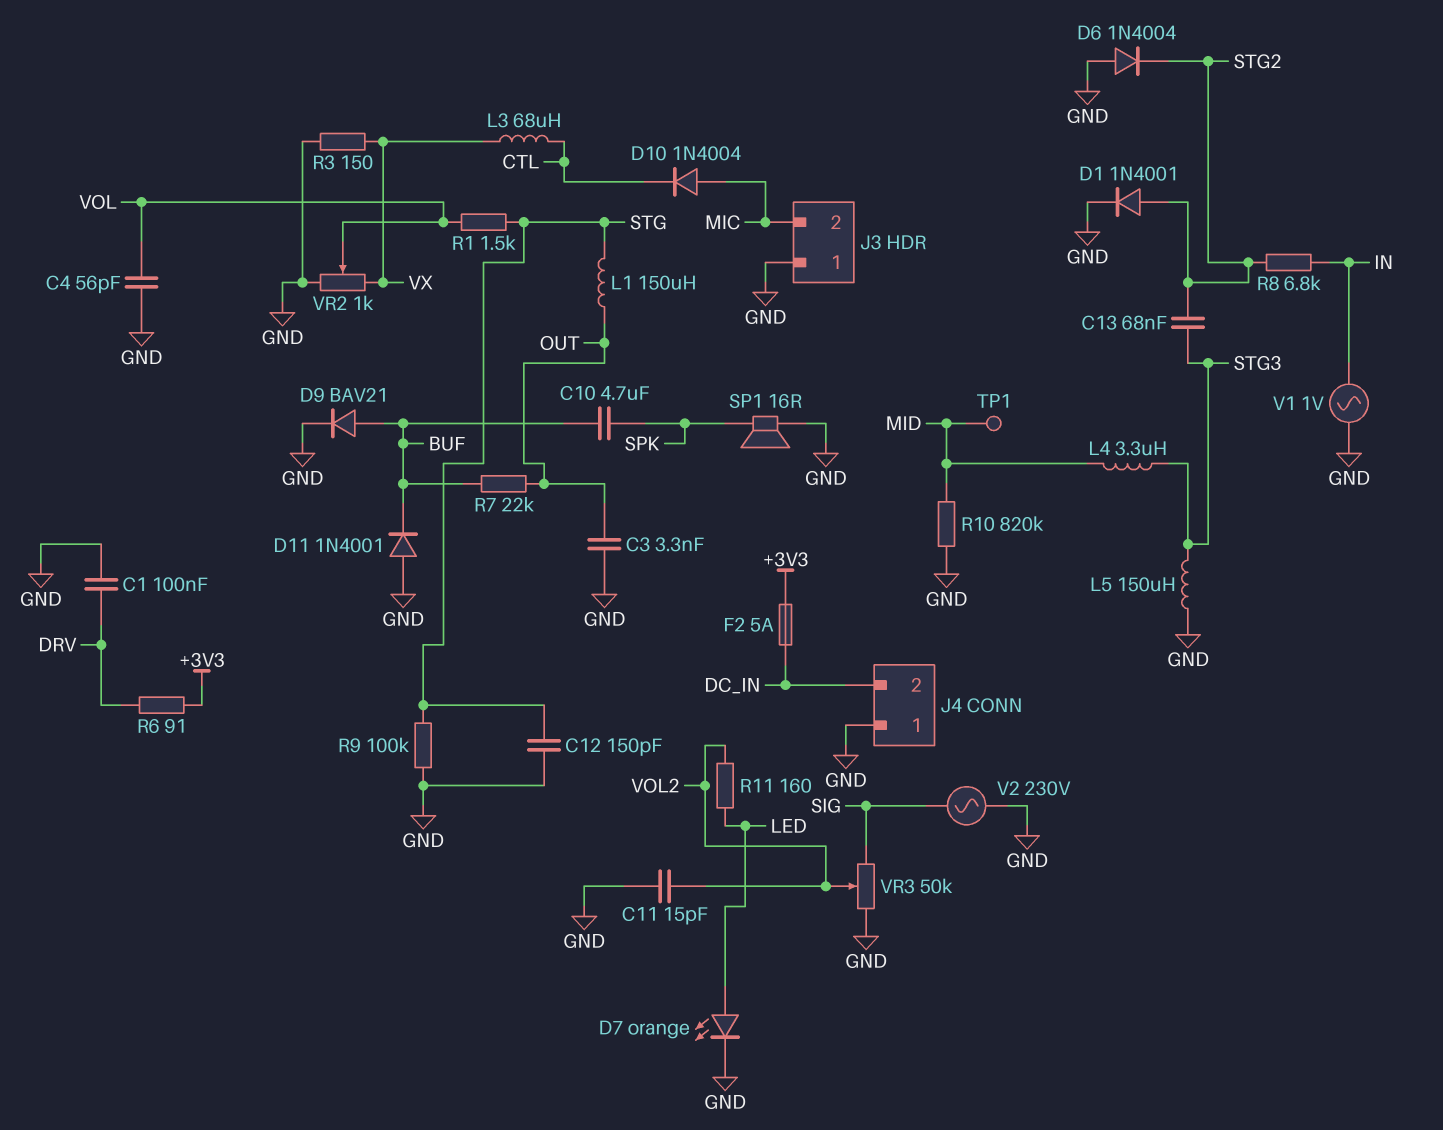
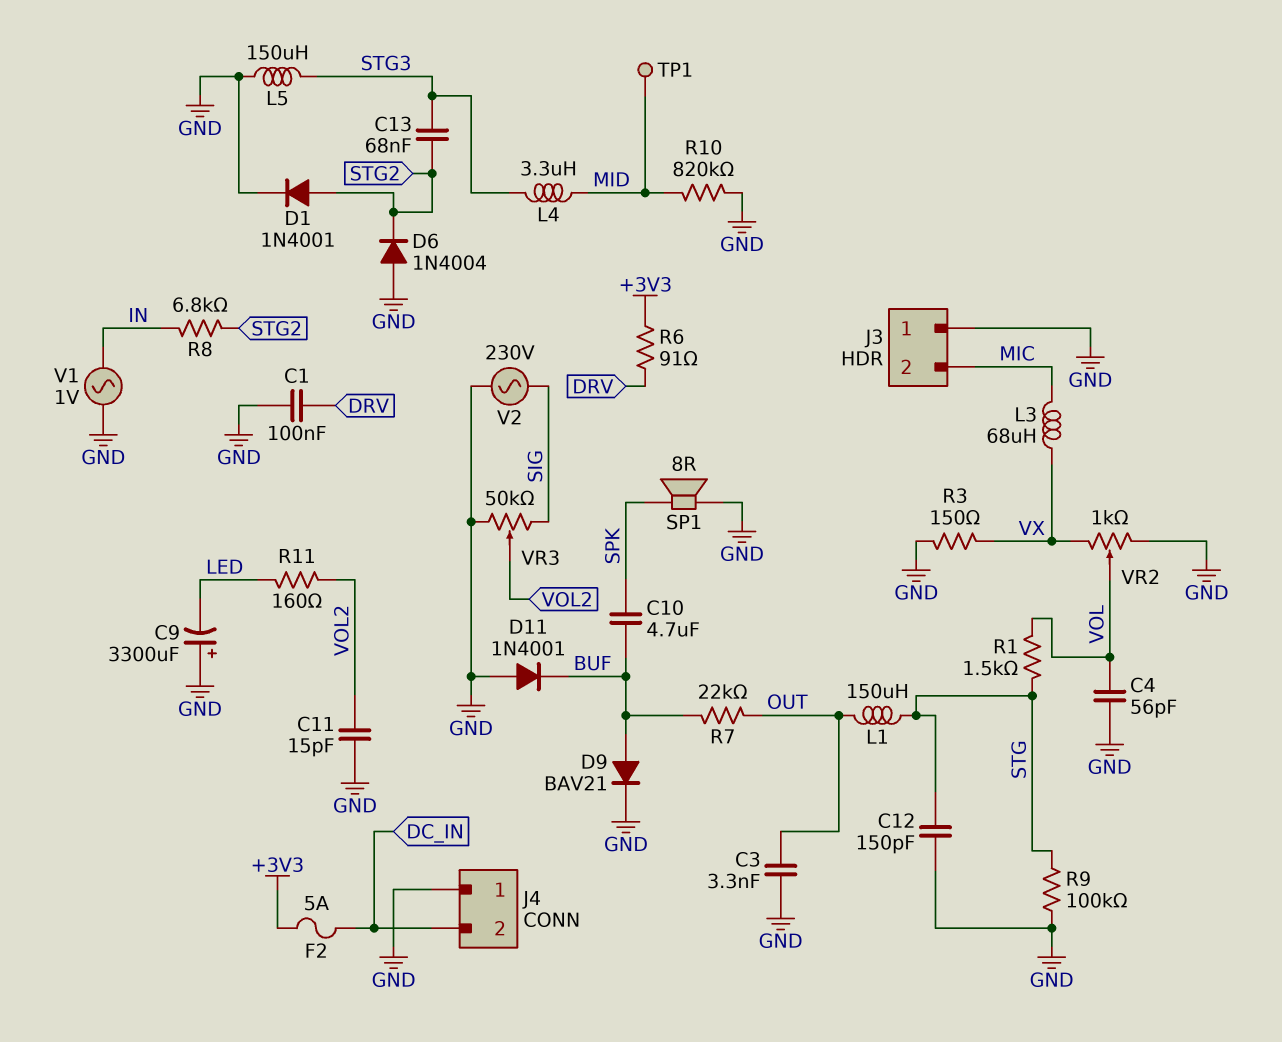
C9: none -> 3300uF (plus GND, minus LED)
D7: LED orange (A LED, K GND) -> none
D10: diode 1N4004 (A MIC, K CTL) -> none
L3: 68uH (CTL, VX) -> 68uH (MIC, VX)
SP1: speaker 16R (GND, SPK) -> speaker 8R (GND, SPK)

